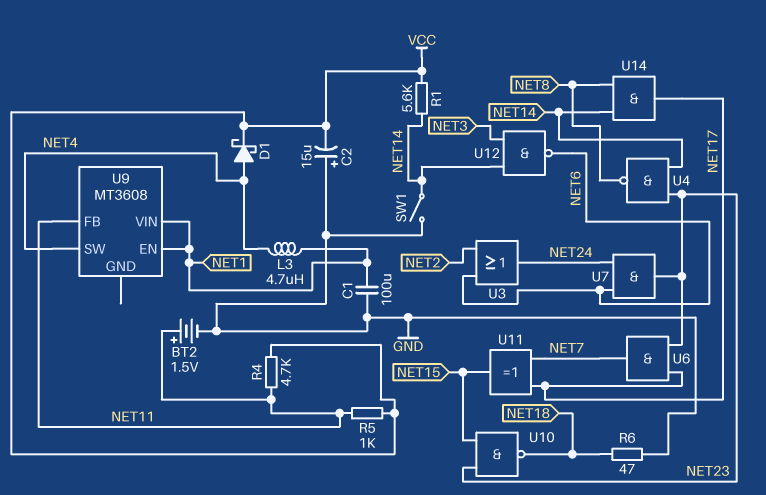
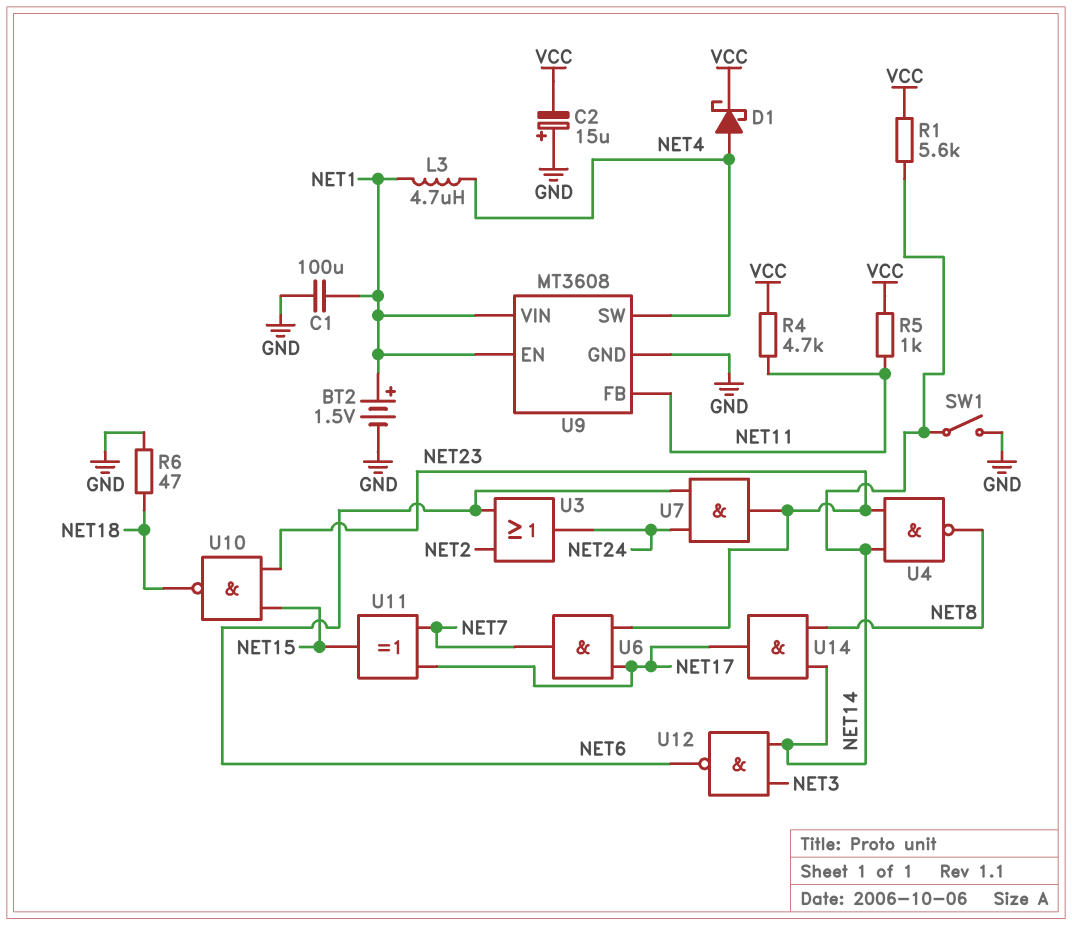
BT2: 1.5V (plus NET11, minus GND) -> 1.5V (plus NET1, minus GND)
U9 pin GND: none -> GND

